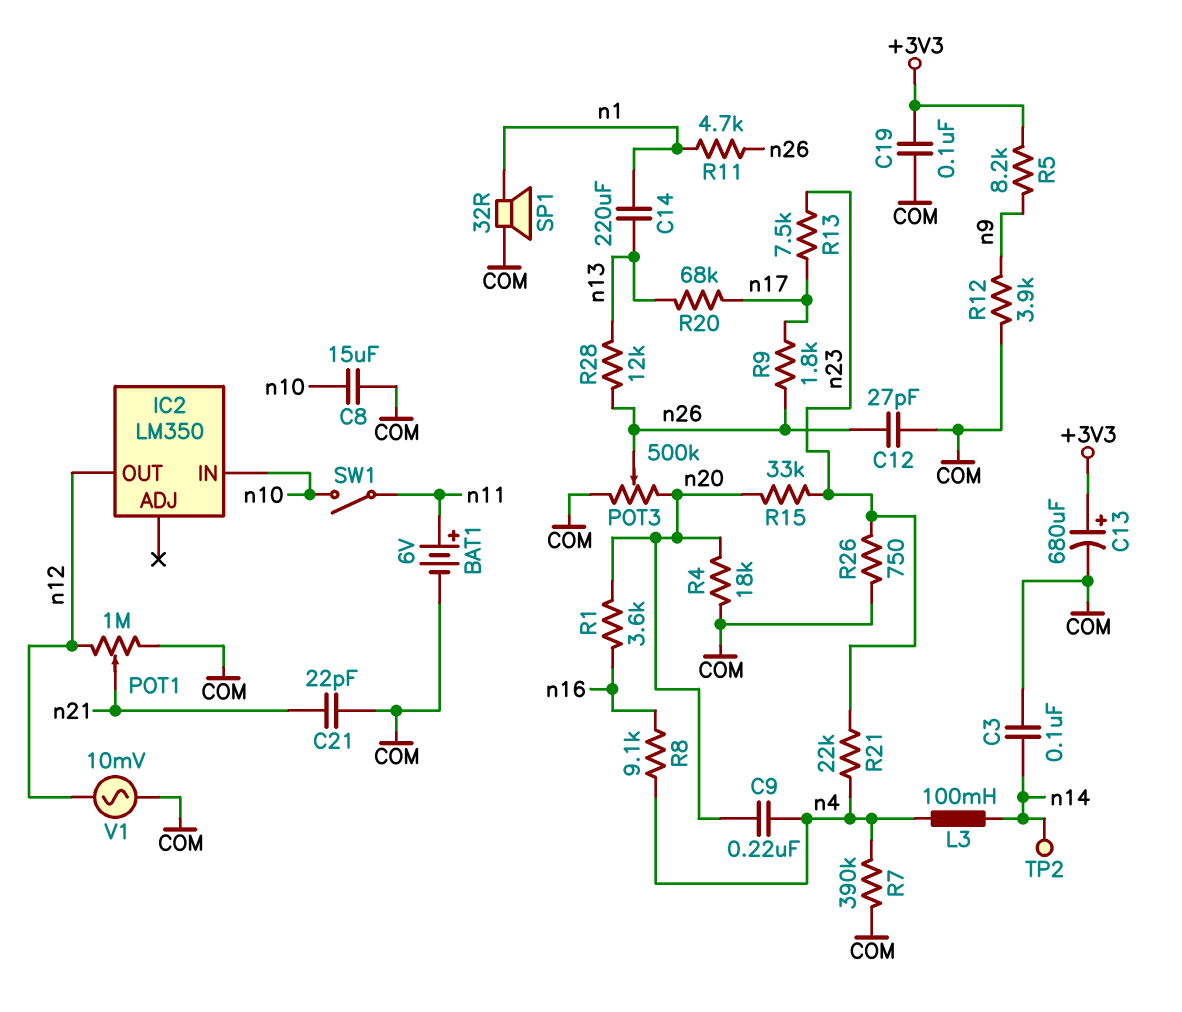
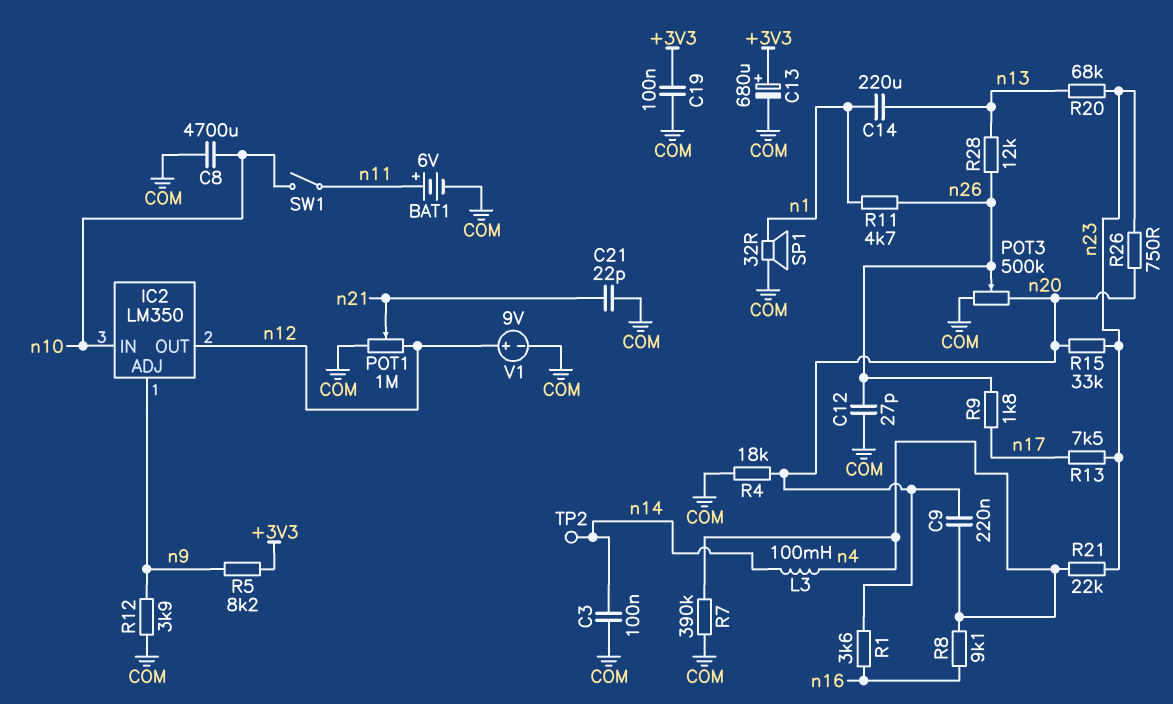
C8: 15uF (COM, n10) -> 4700uF (COM, n10)
IC2 pin ADJ: none -> n9
R20: 68k (n13, n17) -> 68k (n13, n23)
R26: 750 (COM, n23) -> 750 (n20, n23)
V1: AC 10mV (COM, n12) -> 9V (plus n12, minus COM)

